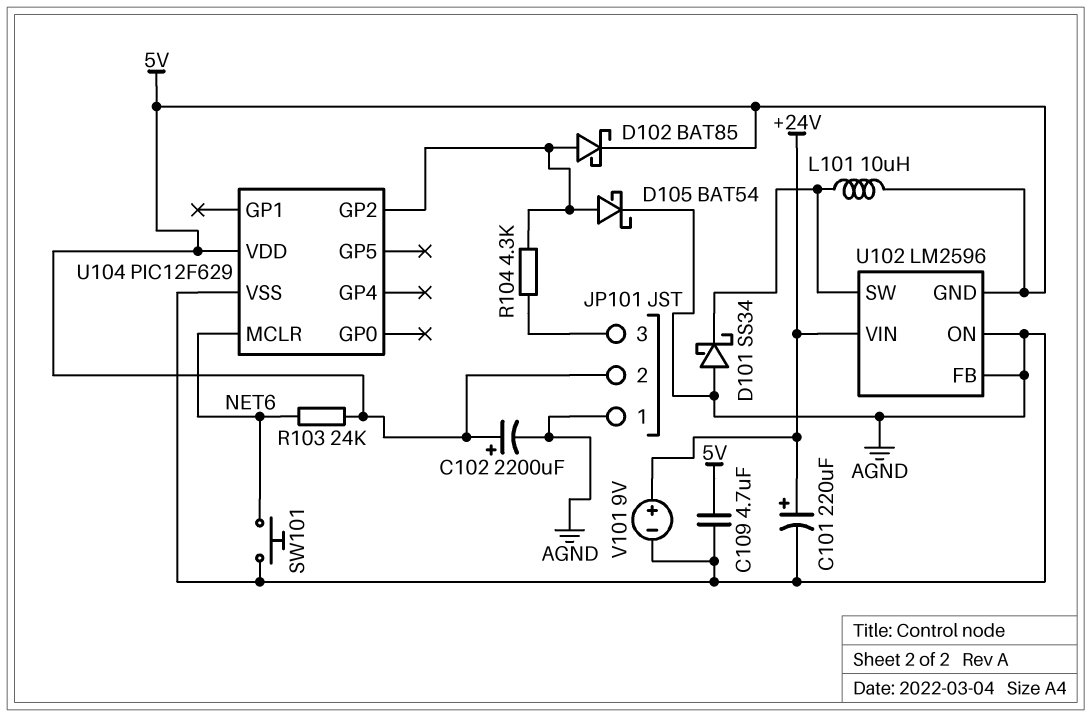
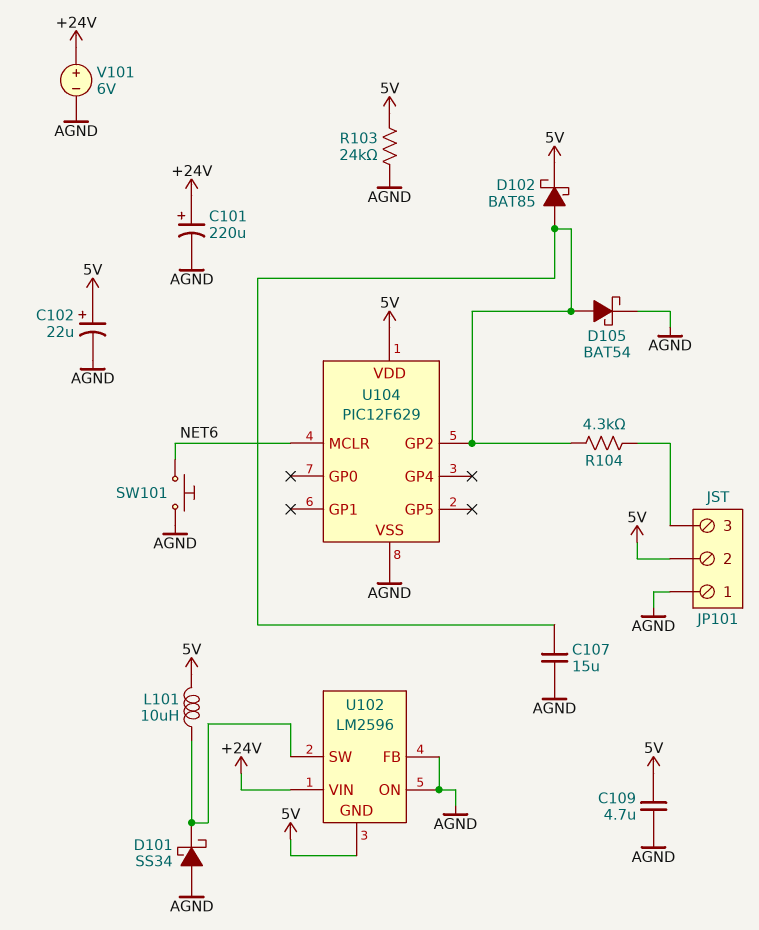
C102: 2200uF (plus 5V, minus AGND) -> 22uF (plus 5V, minus AGND)
C107: none -> 15uF (AGND, U104/GP2)
R103: 24k (5V, NET6) -> 24k (5V, AGND)
V101: 9V (plus +24V, minus AGND) -> 6V (plus +24V, minus AGND)

